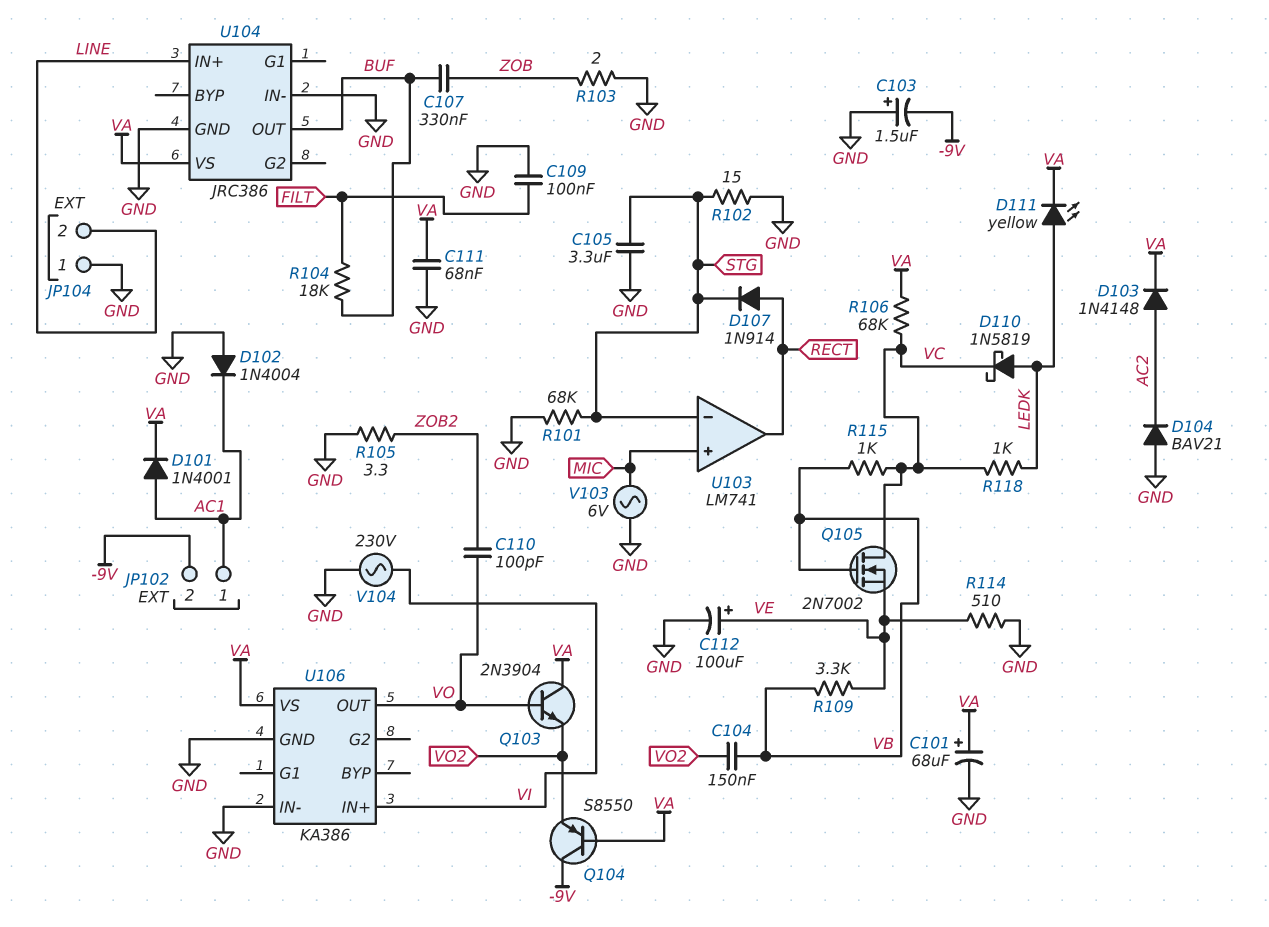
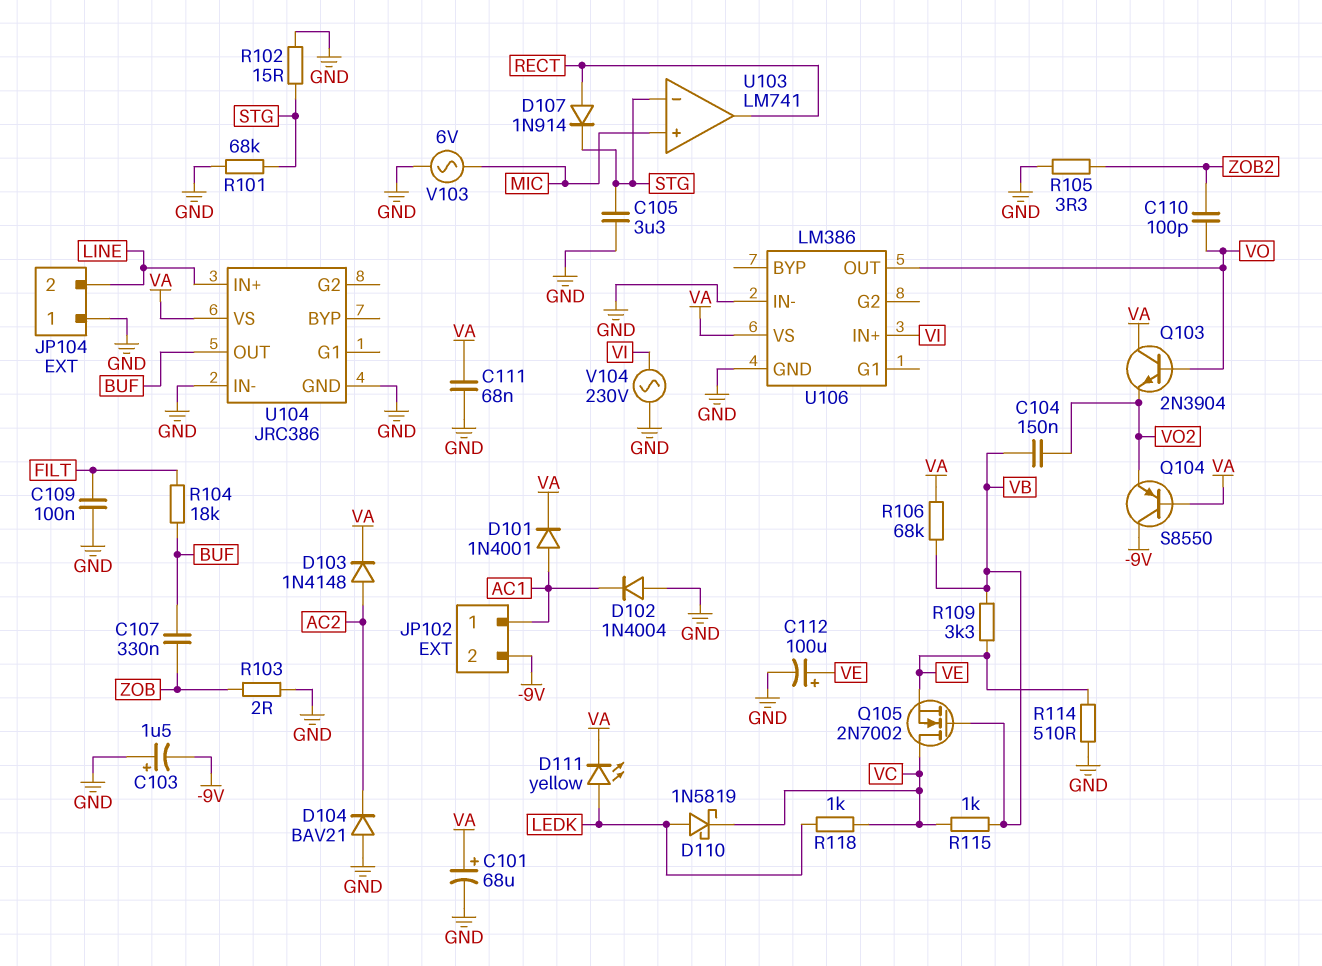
R106: 68k (VA, VC) -> 68k (VA, VB)
U106: KA386 -> LM386

